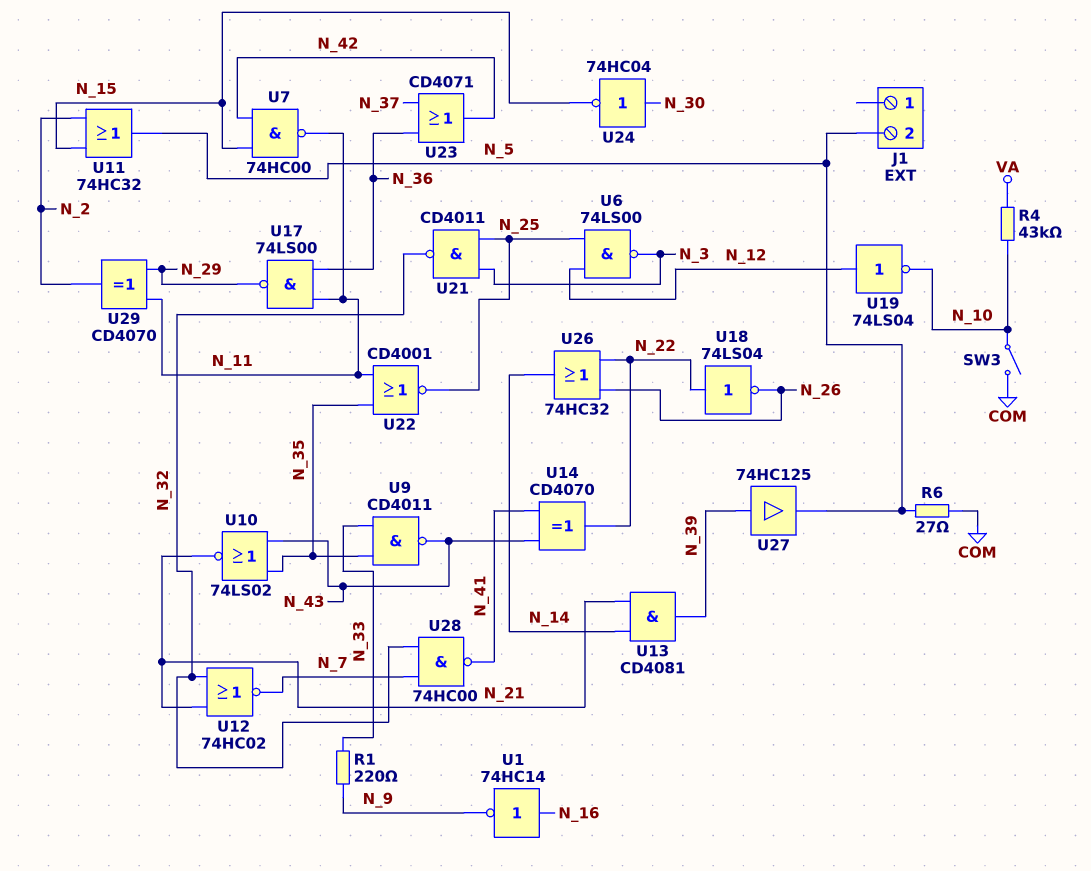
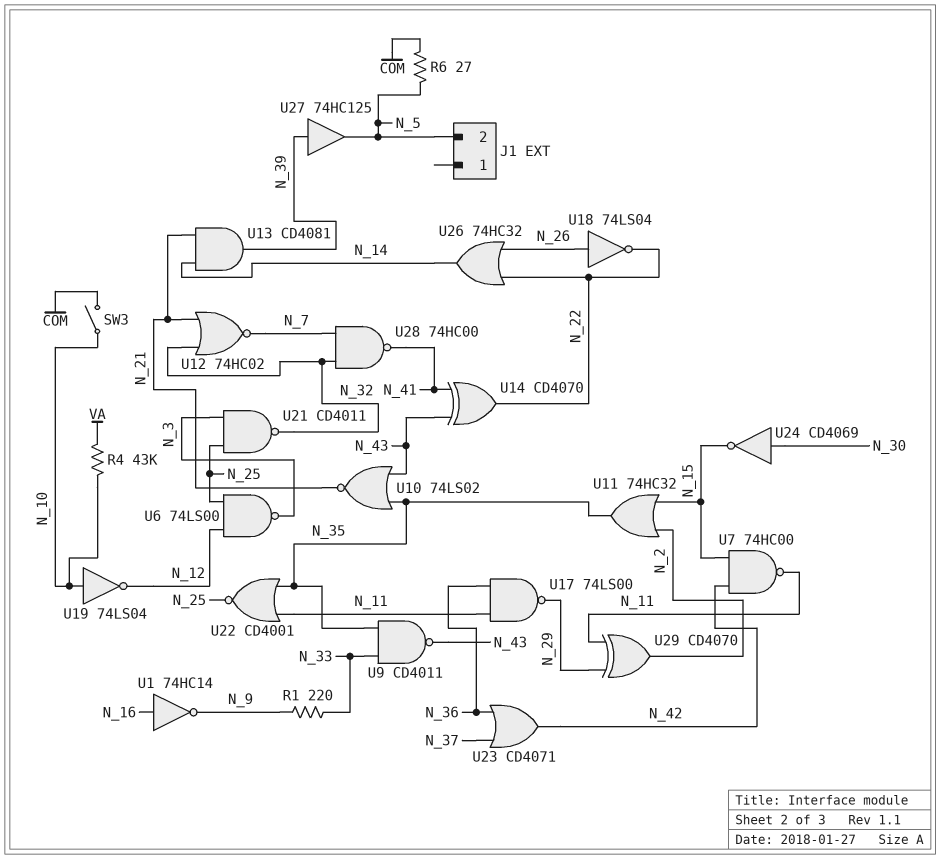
U11: OR 74HC32 (in N_2, in N_15, out N_5) -> OR 74HC32 (in N_2, in N_15, out N_35)
U18: NOT 74LS04 (in N_22, out N_26) -> NOT 74LS04 (in N_26, out N_22)
U19: NOT 74LS04 (in N_12, out N_10) -> NOT 74LS04 (in N_10, out N_12)
U24: NOT 74HC04 (in N_30, out N_15) -> NOT CD4069 (in N_30, out N_15)

